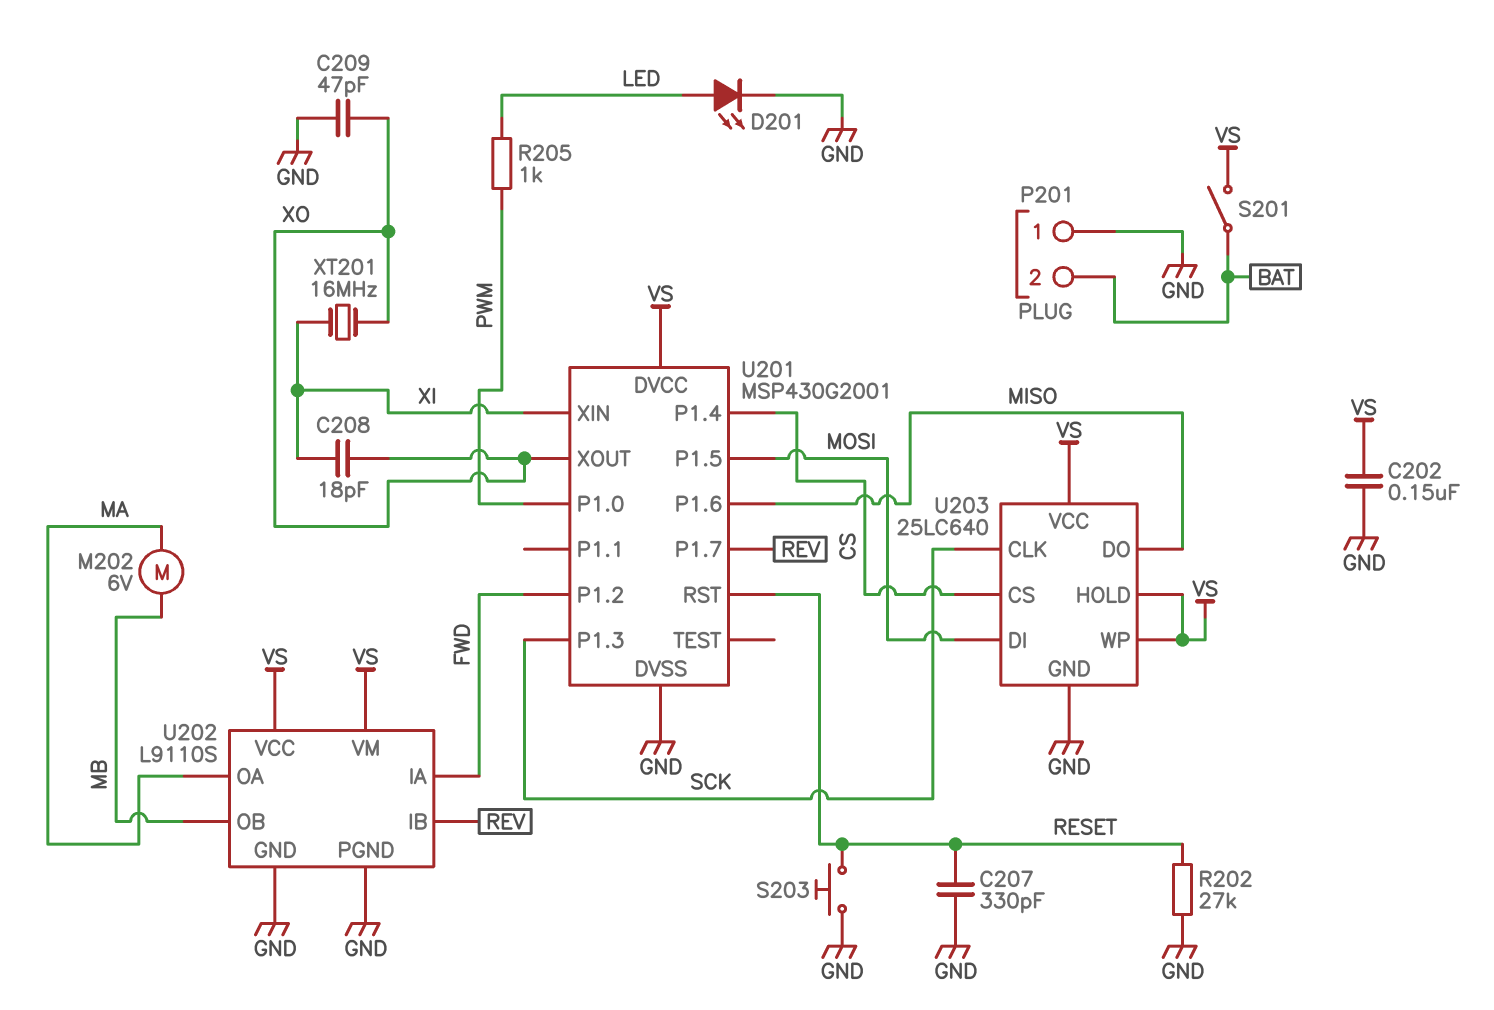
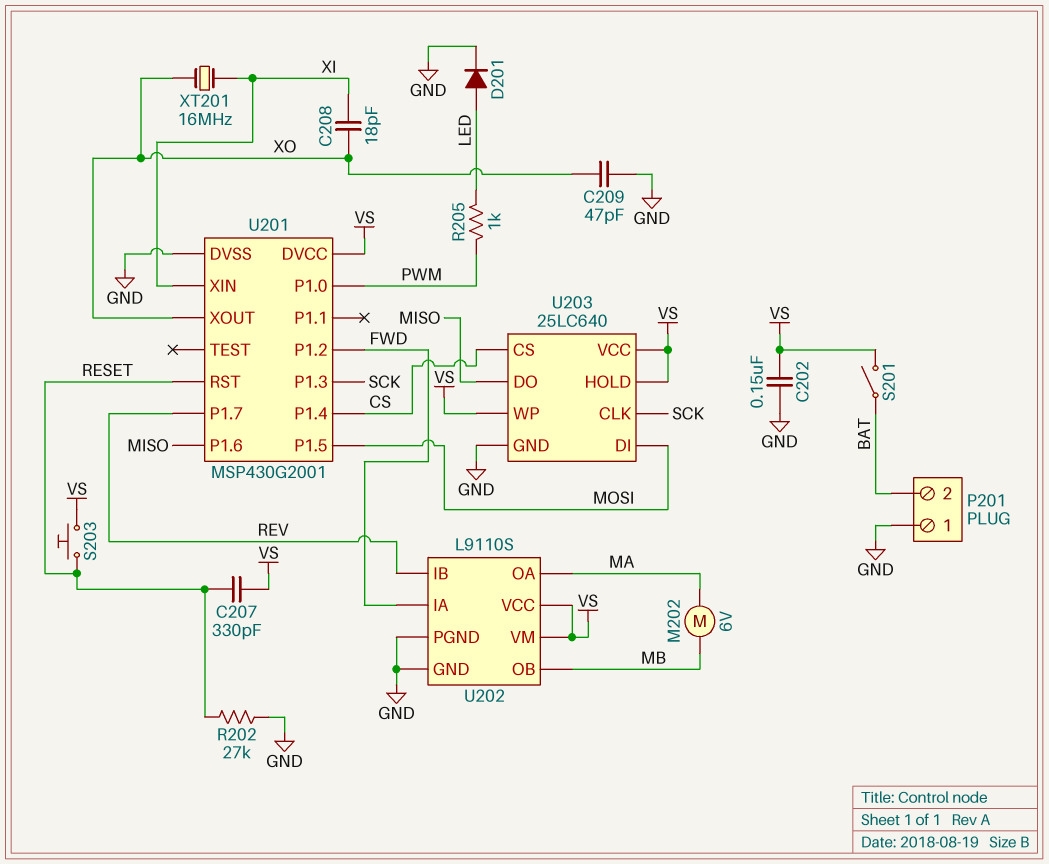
C207: 330pF (GND, RESET) -> 330pF (RESET, VS)
D201: LED (A LED, K GND) -> diode (A LED, K GND)
S203: button (GND, RESET) -> button (RESET, VS)

